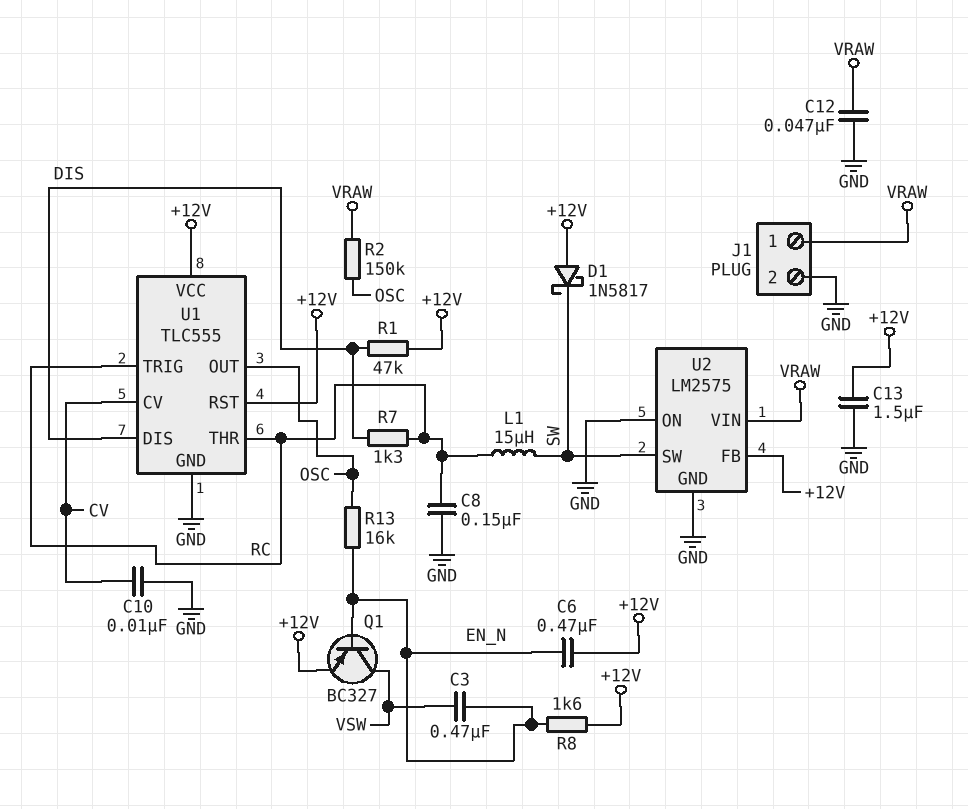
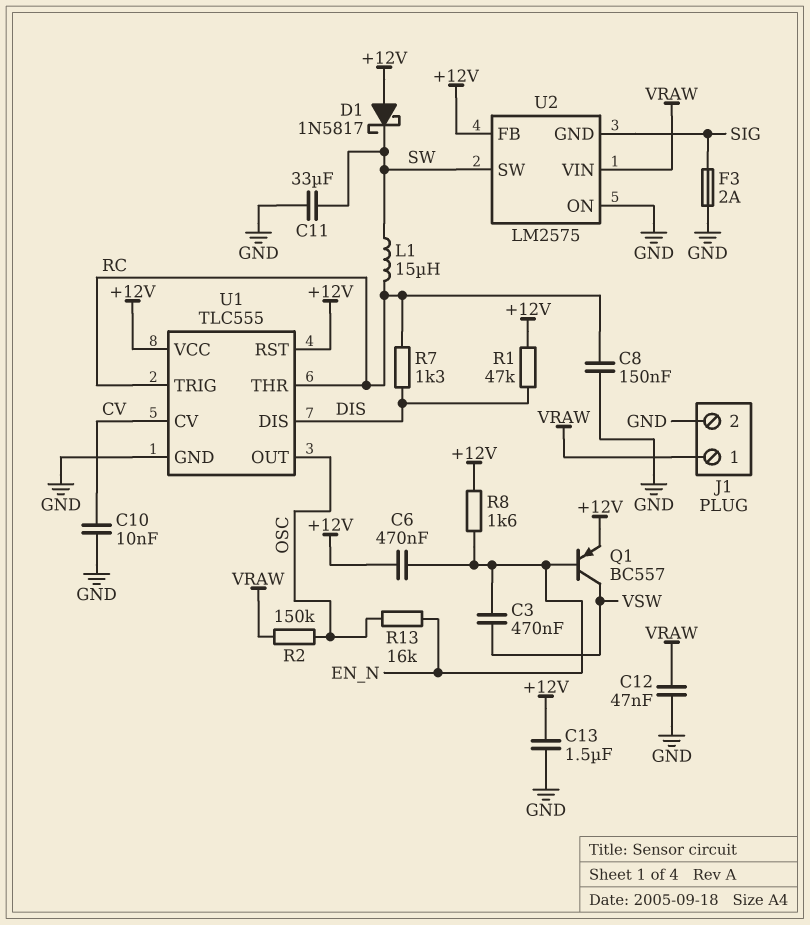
C11: none -> 33uF (GND, SW)
F3: none -> 2A (GND, SIG)
Q1: PNP BC327 (B EN_N, C VSW, E +12V) -> PNP BC557 (B EN_N, C VSW, E +12V)
U2 pin GND: GND -> SIG

